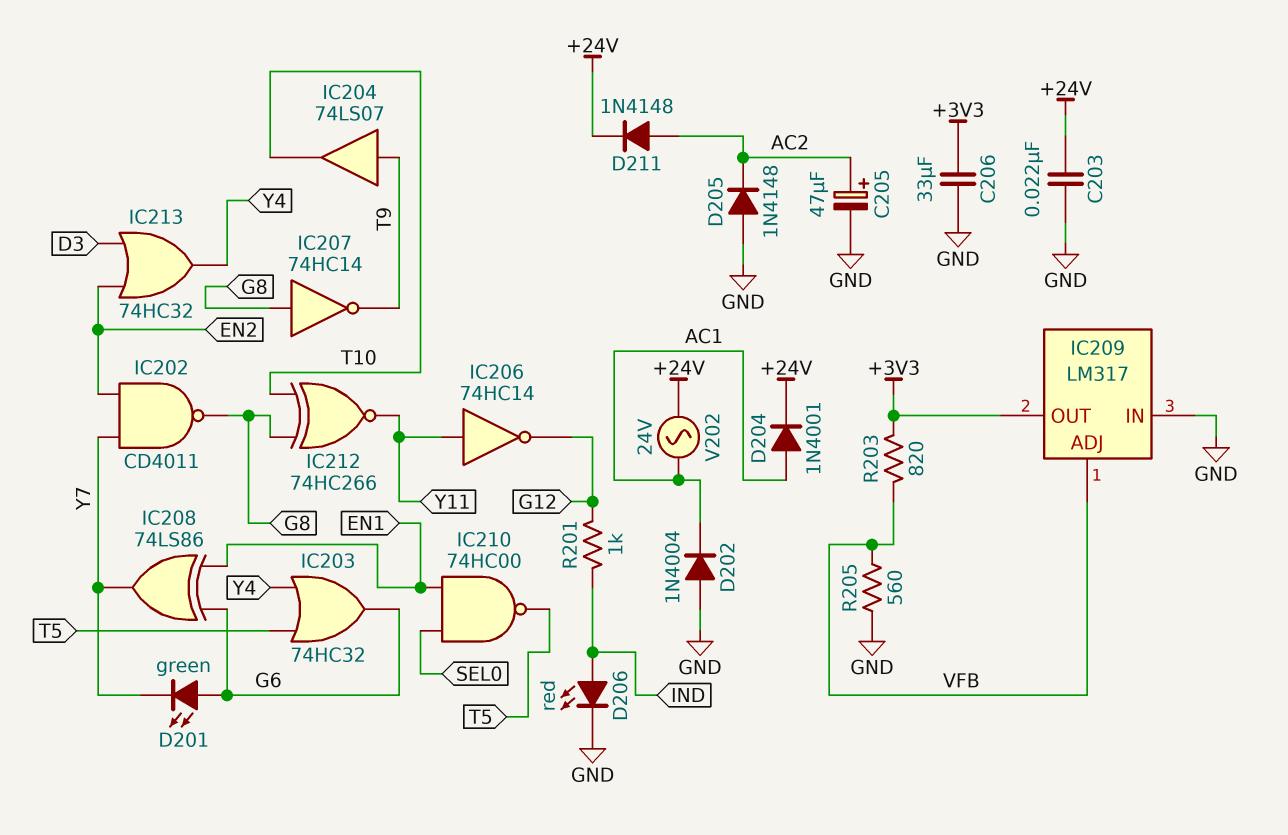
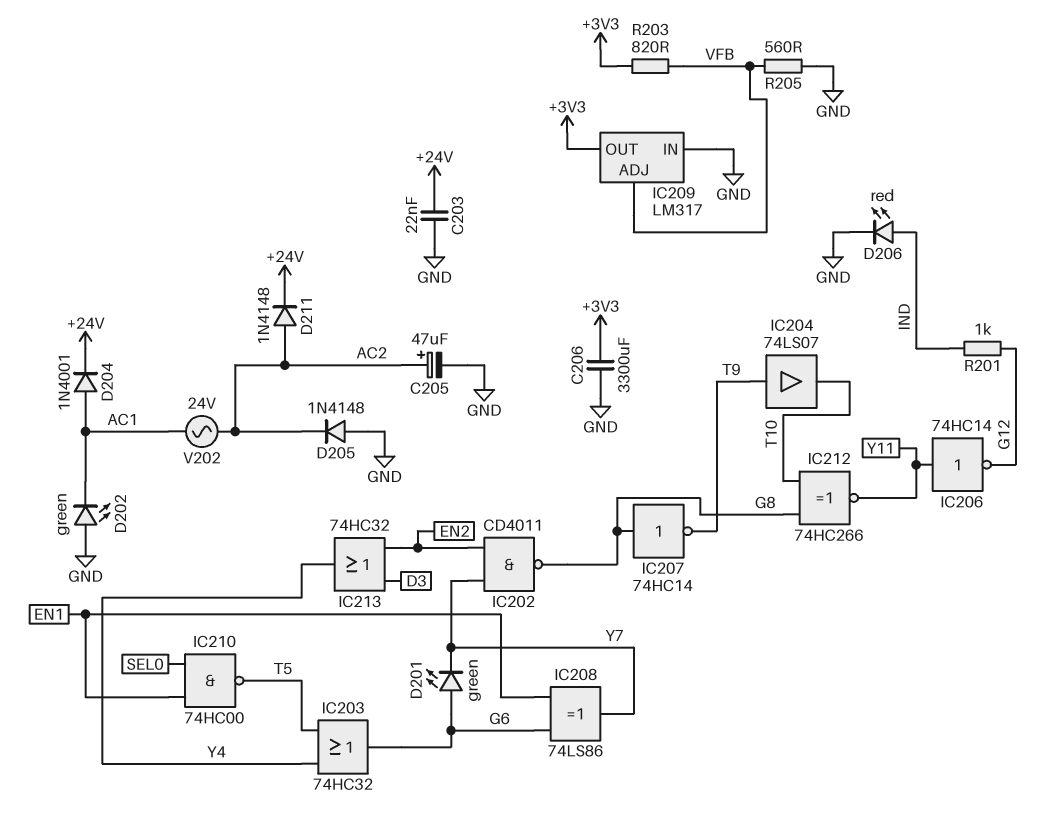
C206: 33uF (+3V3, GND) -> 3300uF (+3V3, GND)
D202: diode 1N4004 (A GND, K AC1) -> LED green (A GND, K AC1)
V202: AC 24V (+24V, AC1) -> AC 24V (AC1, AC2)

